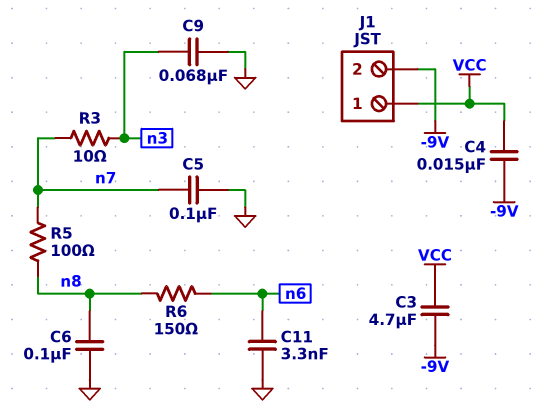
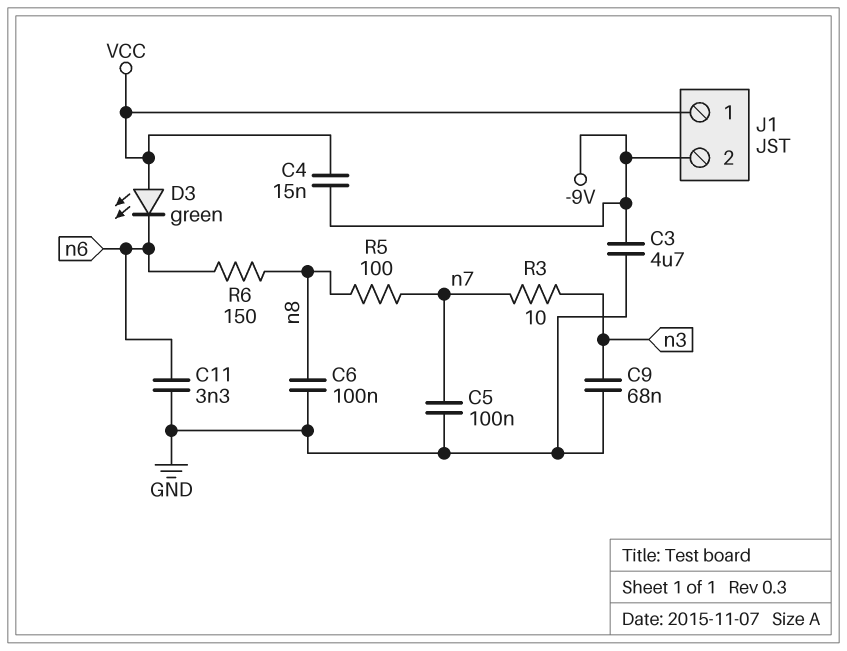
C3: 4.7uF (-9V, VCC) -> 4.7uF (-9V, GND)
D3: none -> LED green (A VCC, K n6)

